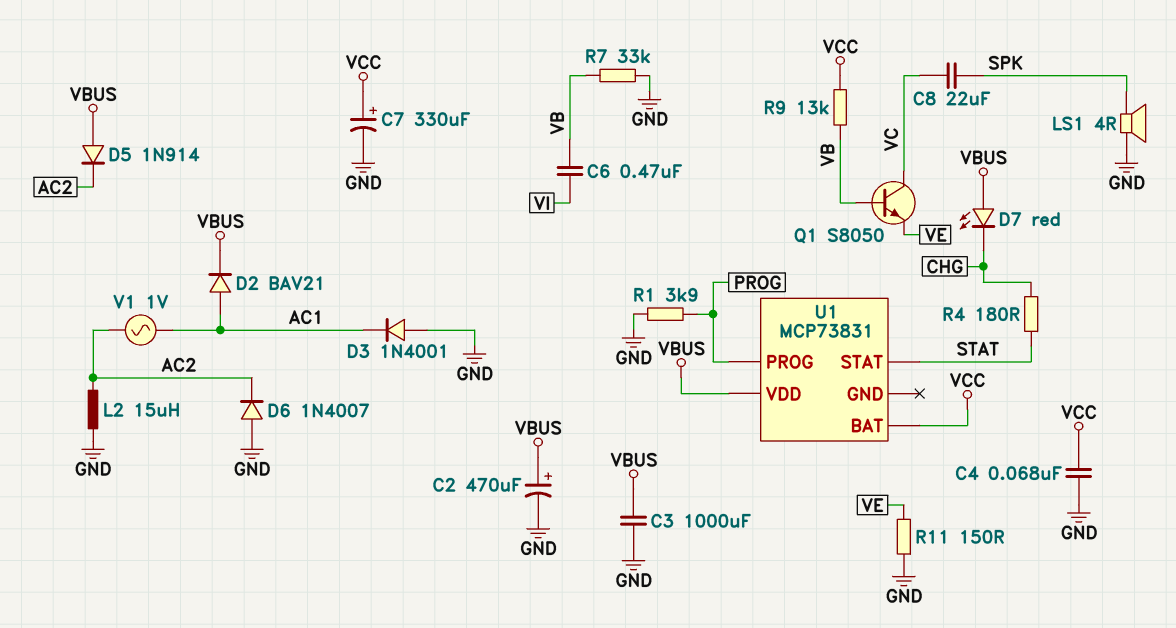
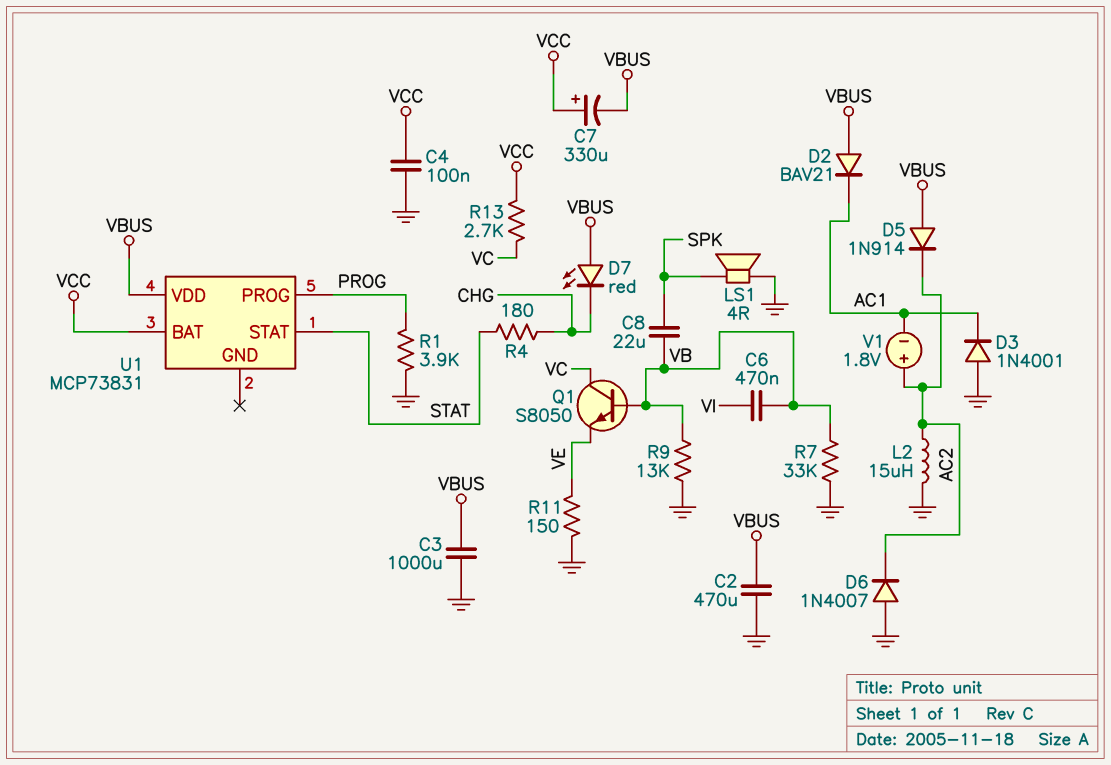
C2: 470uF (plus VBUS, minus GND) -> 470uF (GND, VBUS)
C4: 68nF (GND, VCC) -> 100nF (GND, VCC)
C7: 330uF (plus VCC, minus GND) -> 330uF (plus VCC, minus VBUS)
C8: 22uF (SPK, VC) -> 22uF (SPK, VB)
D2: diode BAV21 (A AC1, K VBUS) -> diode BAV21 (A VBUS, K AC1)
R9: 13k (VB, VCC) -> 13k (GND, VB)
R13: none -> 2.7k (VC, VCC)
V1: AC 1V (AC1, AC2) -> 1.8V (plus AC2, minus AC1)

